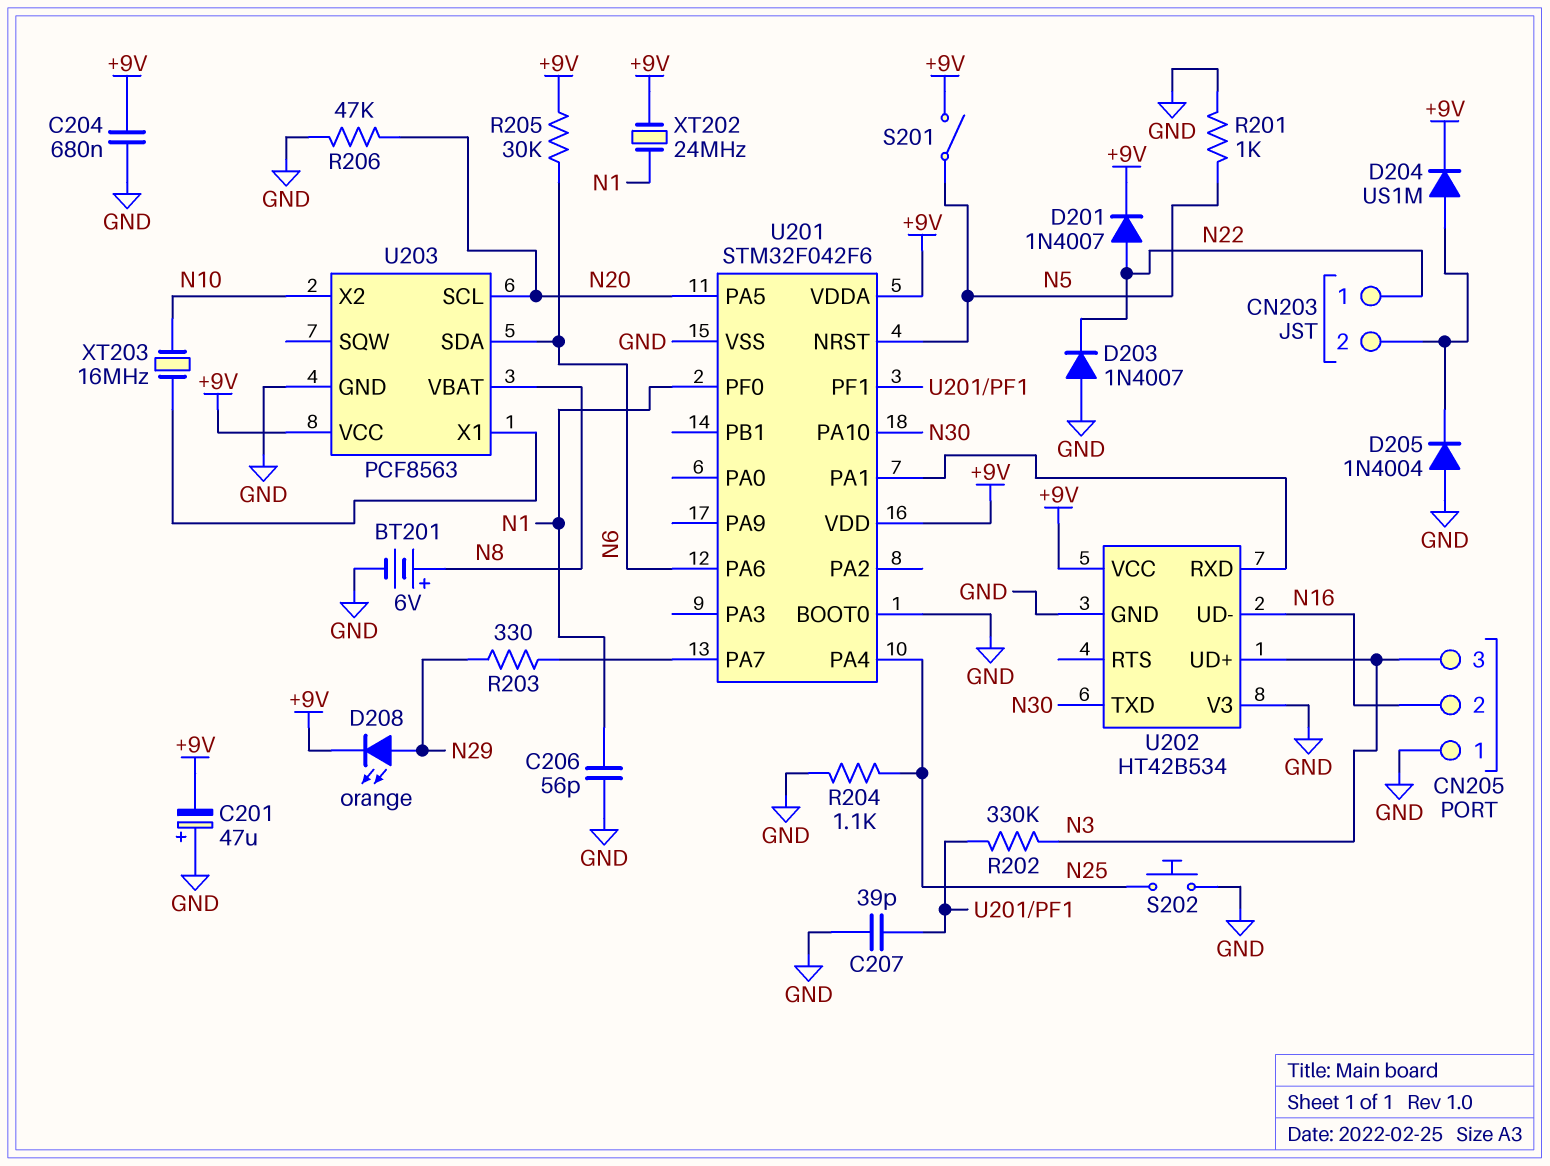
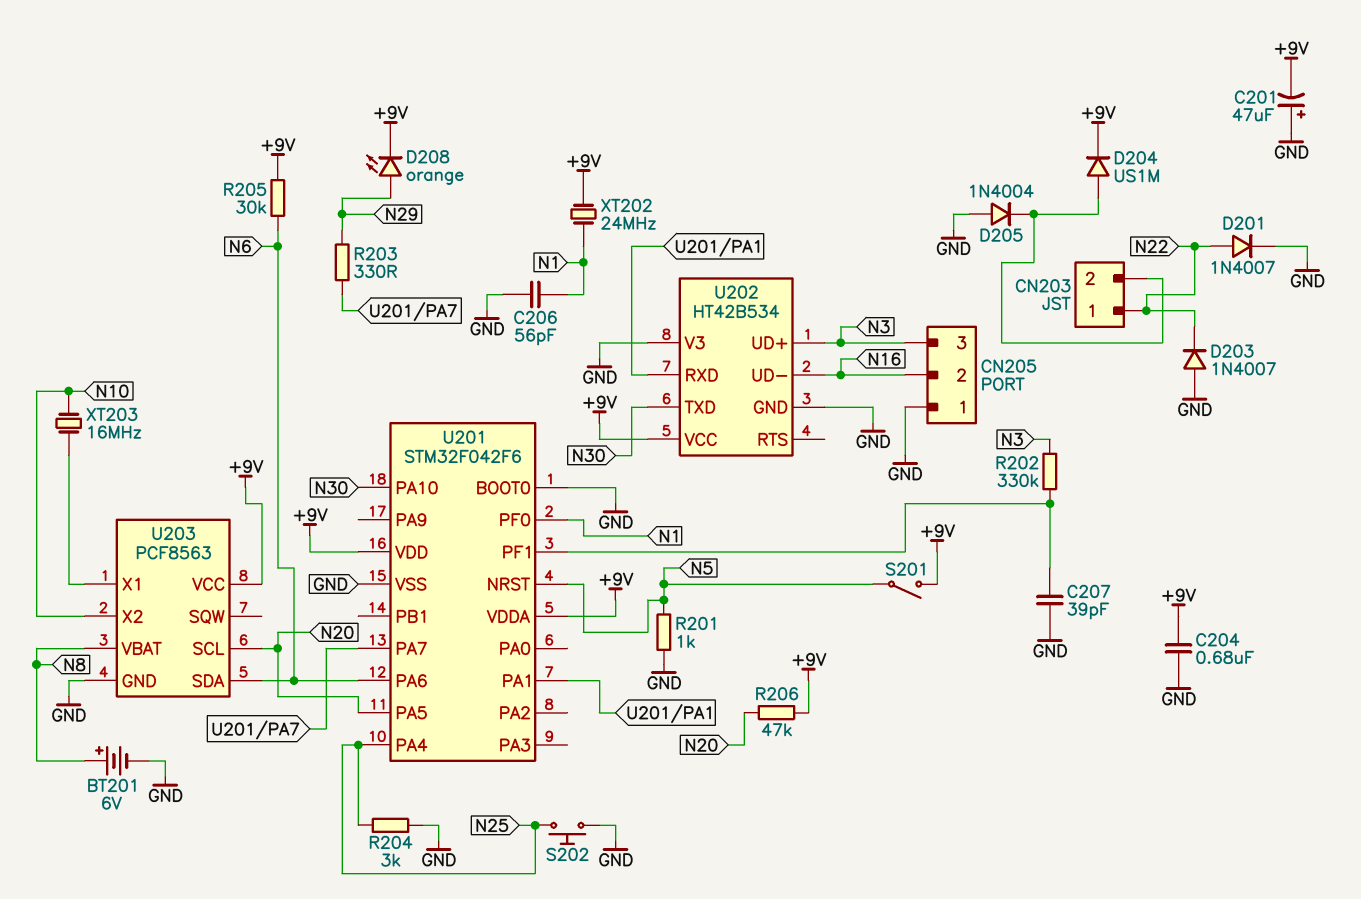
D201: diode 1N4007 (A N22, K +9V) -> diode 1N4007 (A N22, K GND)
R204: 1.1k (GND, N25) -> 3k (GND, N25)
R206: 47k (GND, N20) -> 47k (+9V, N20)

